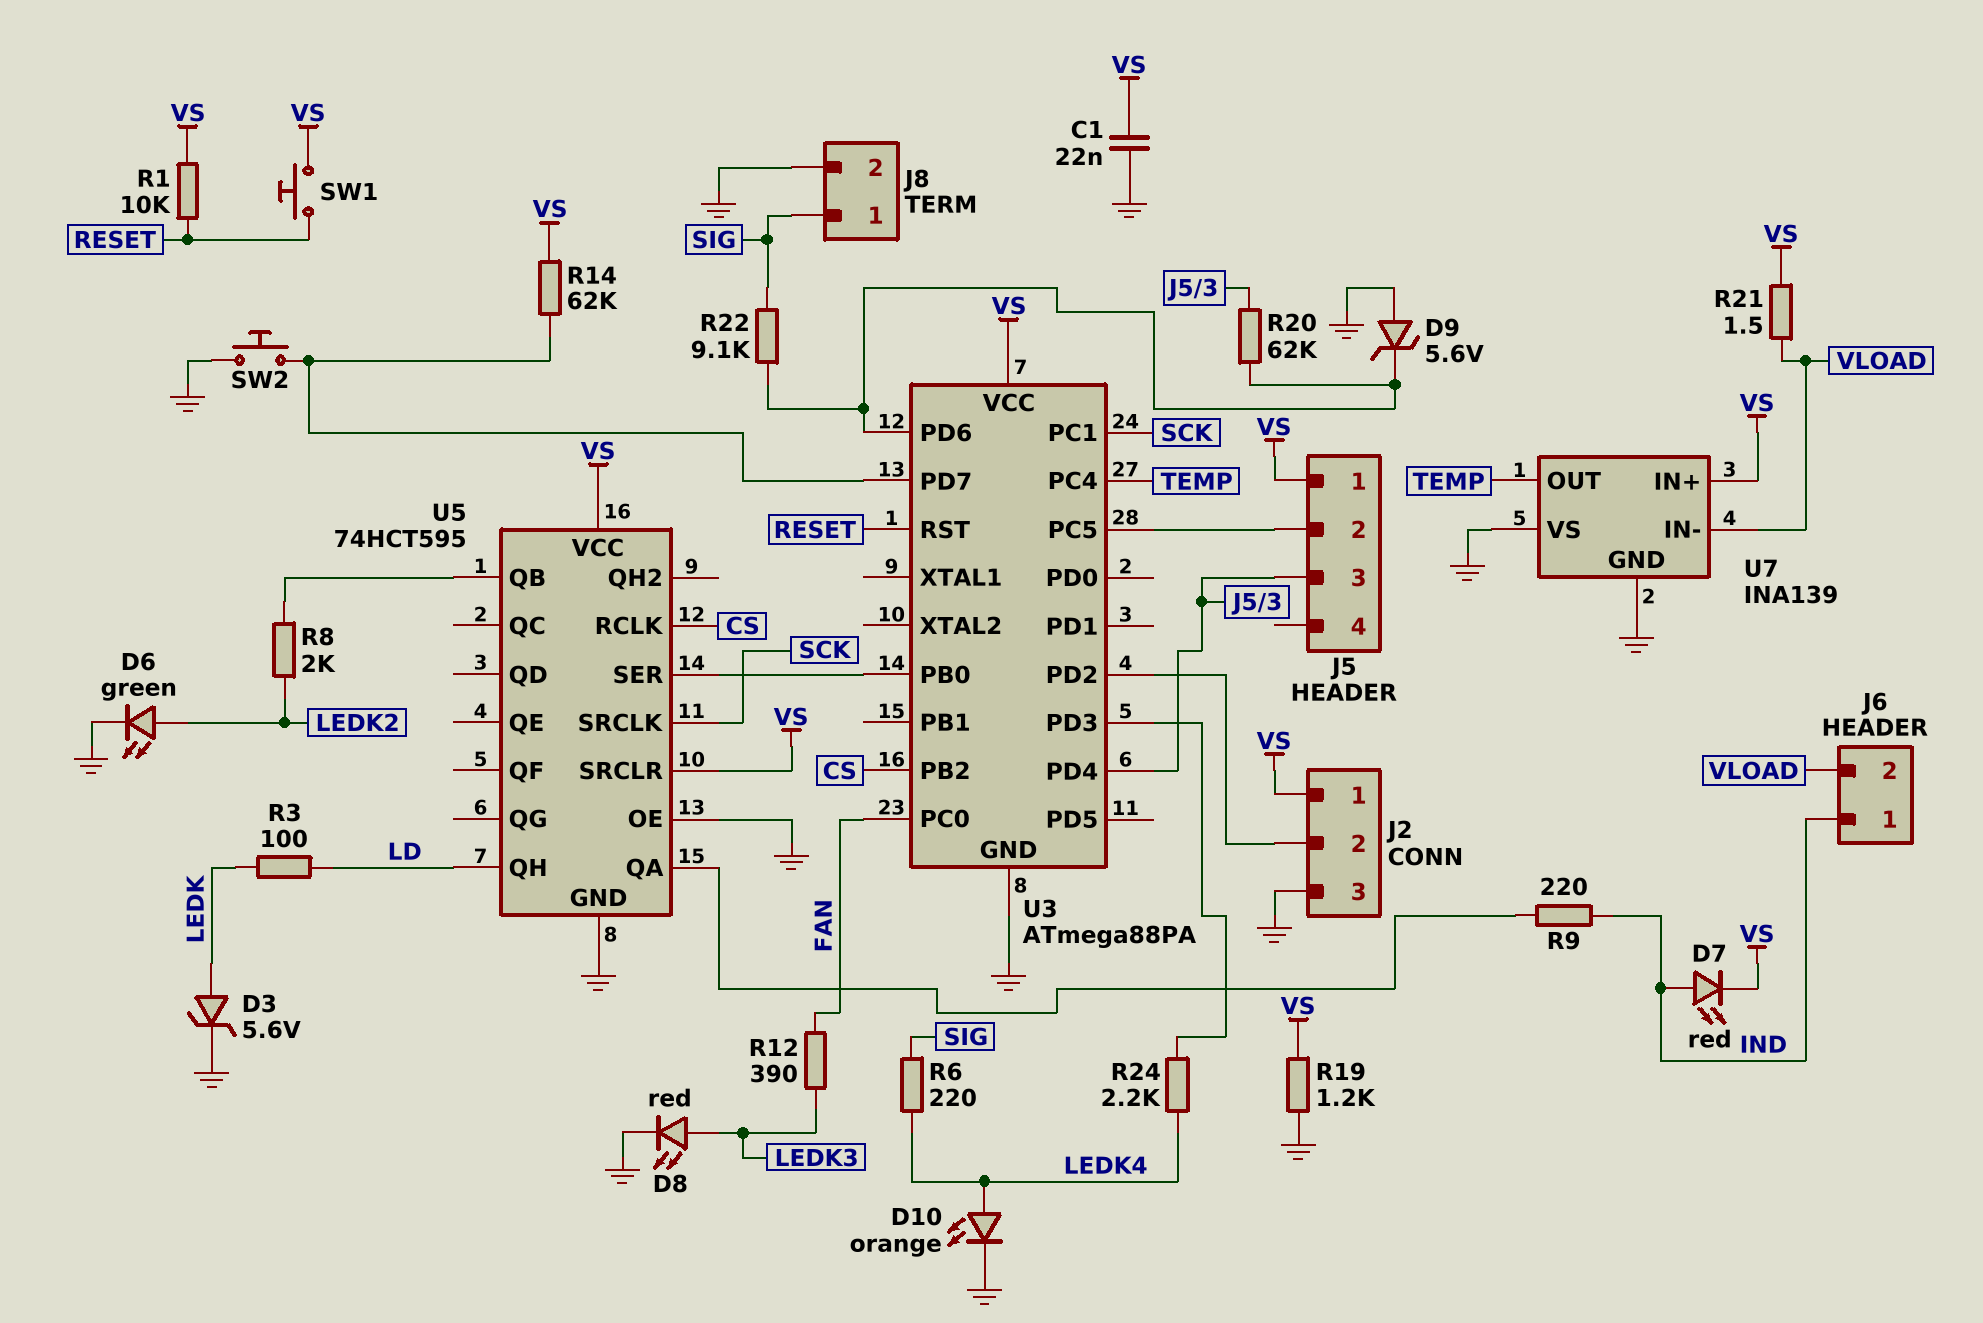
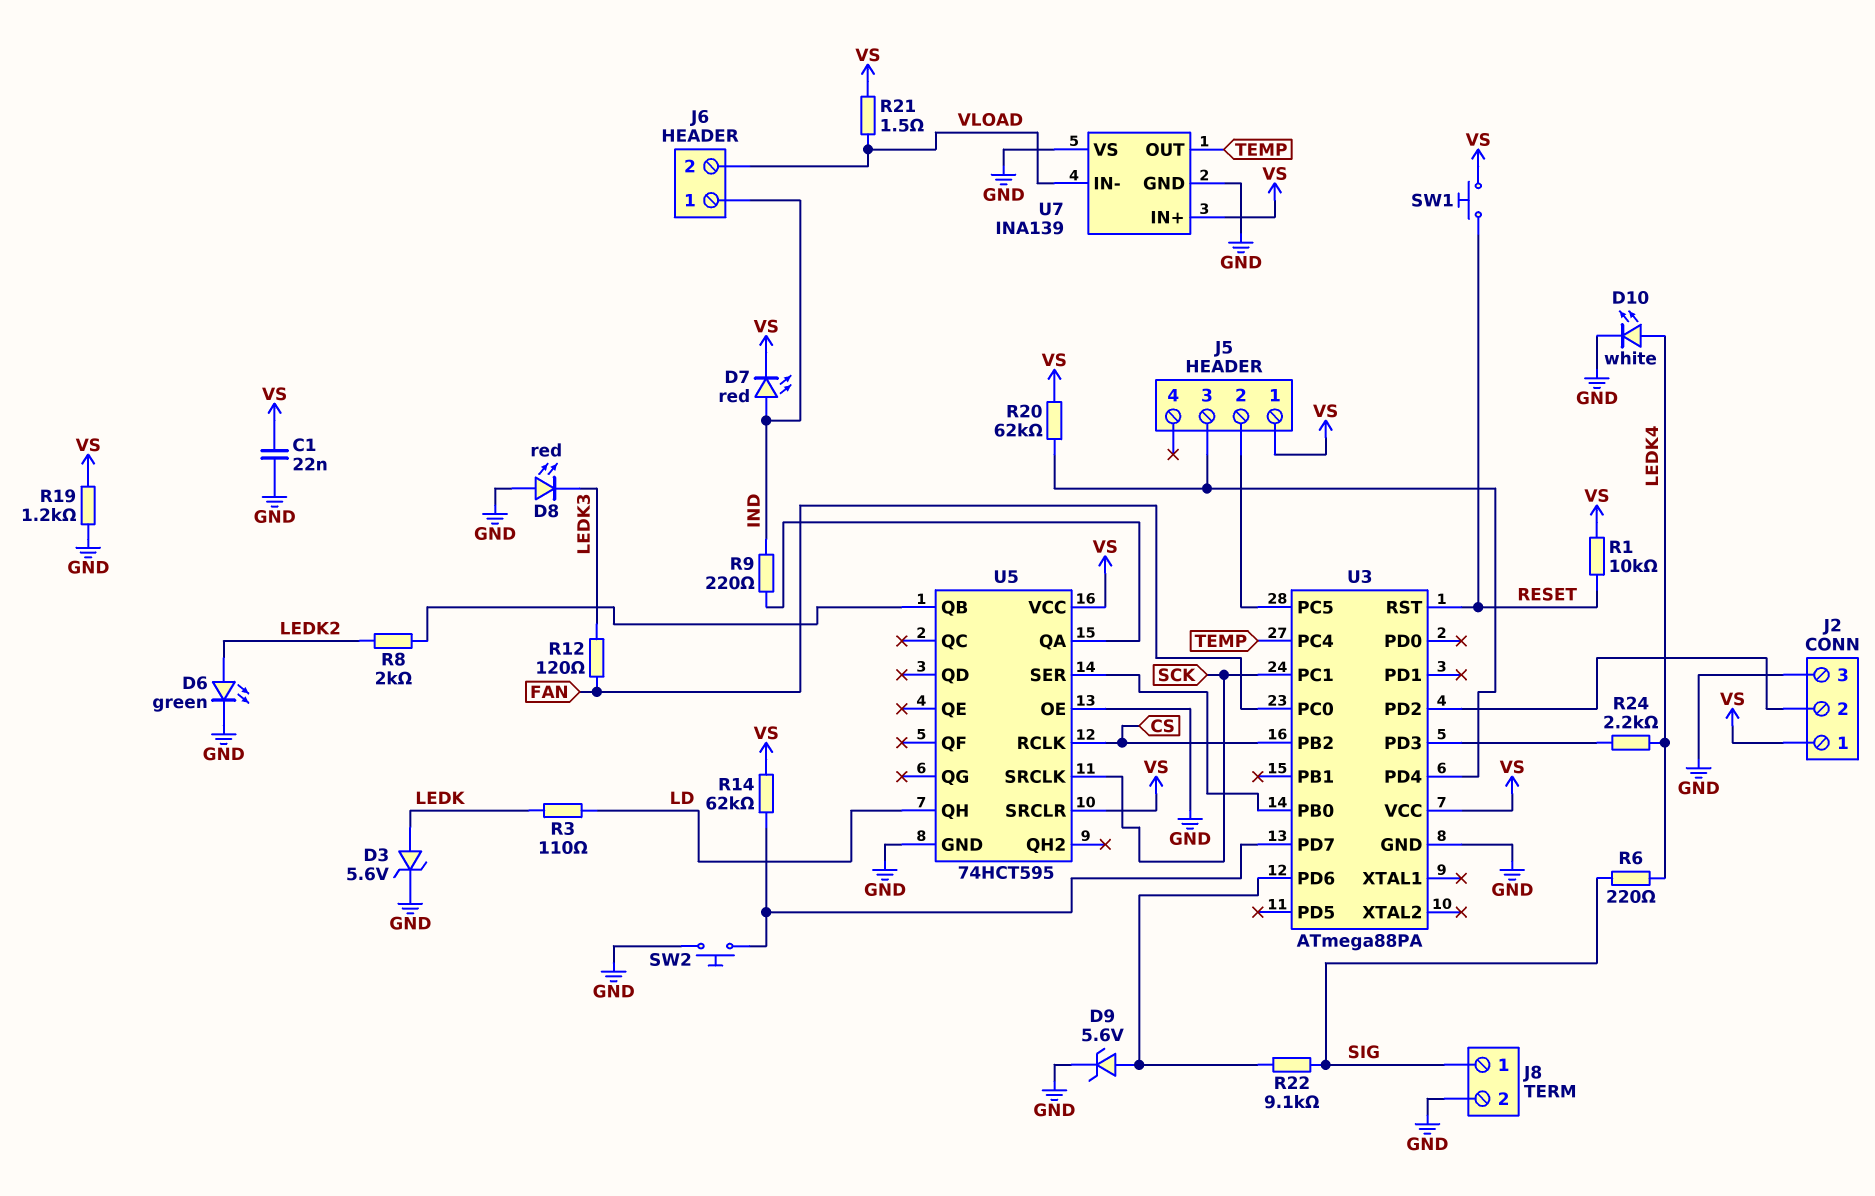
D8: LED red (A LEDK3, K GND) -> LED red (A GND, K LEDK3)
D9: zener 5.6V (A GND, K U3/PD6) -> zener 5.6V (A U3/PD6, K GND)
D10: LED orange (A LEDK4, K GND) -> LED white (A LEDK4, K GND)
R3: 100 (LD, LEDK) -> 110 (LD, LEDK)
R12: 390 (FAN, LEDK3) -> 120 (FAN, LEDK3)
R20: 62k (J5/3, U3/PD6) -> 62k (J5/3, VS)

